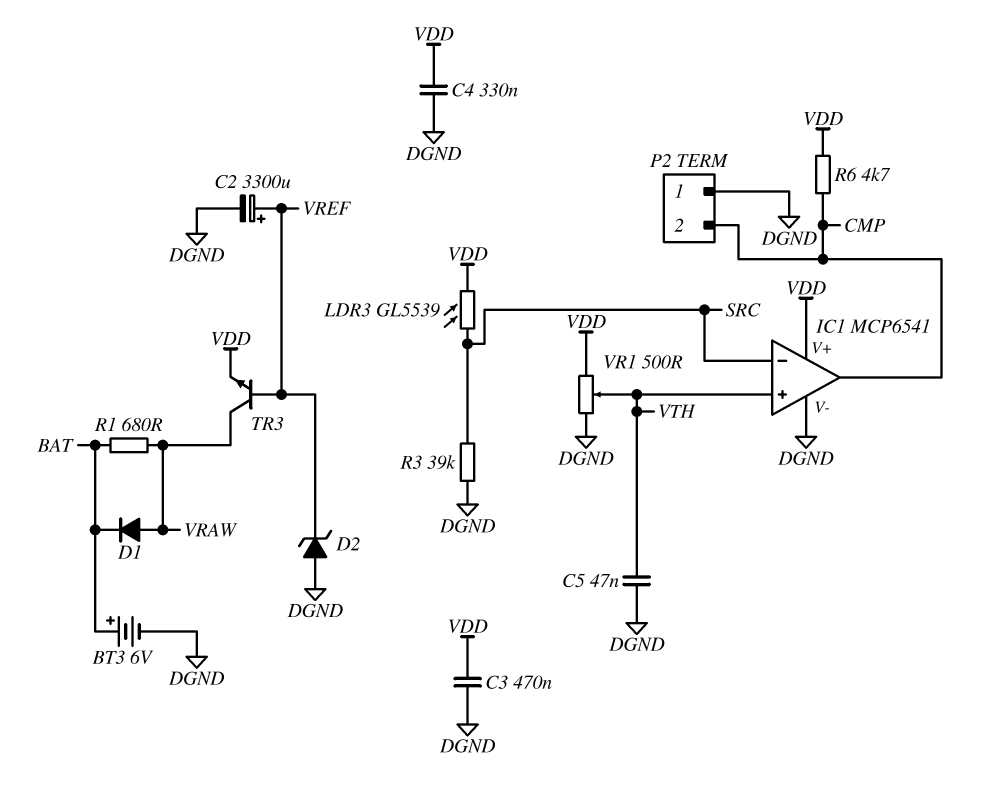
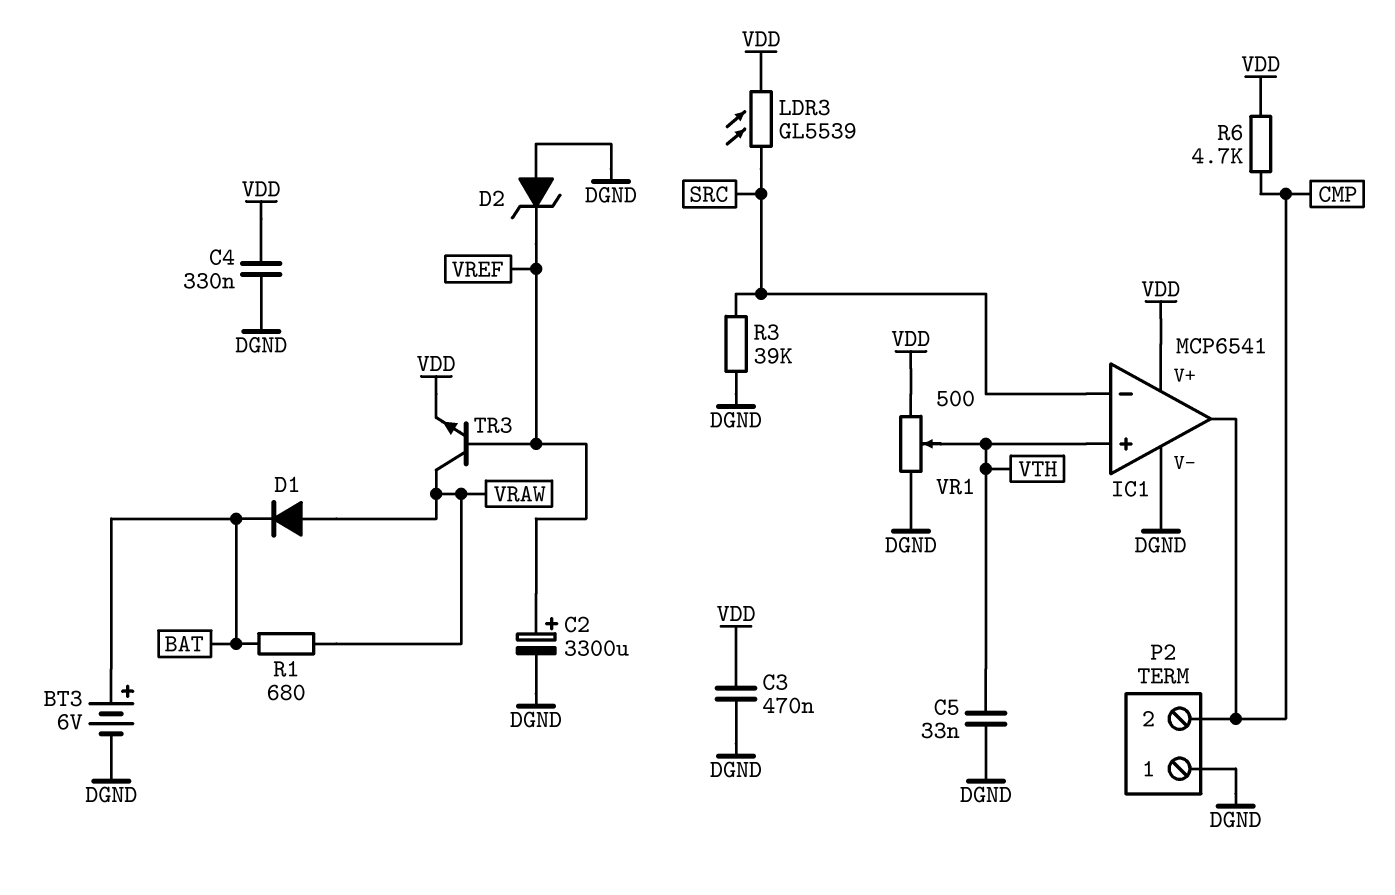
C5: 47nF (DGND, VTH) -> 33nF (DGND, VTH)

